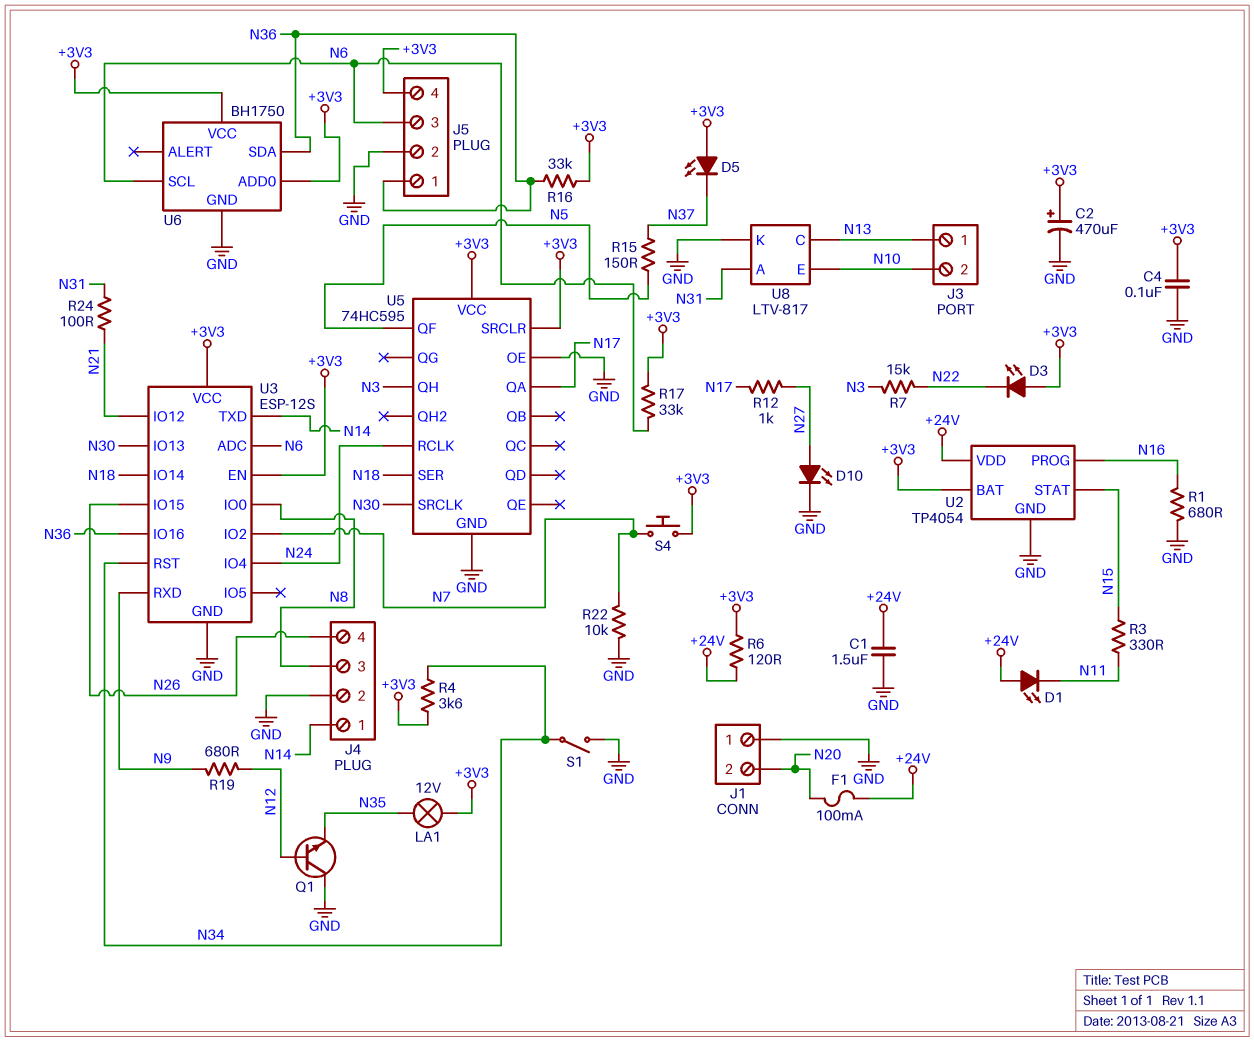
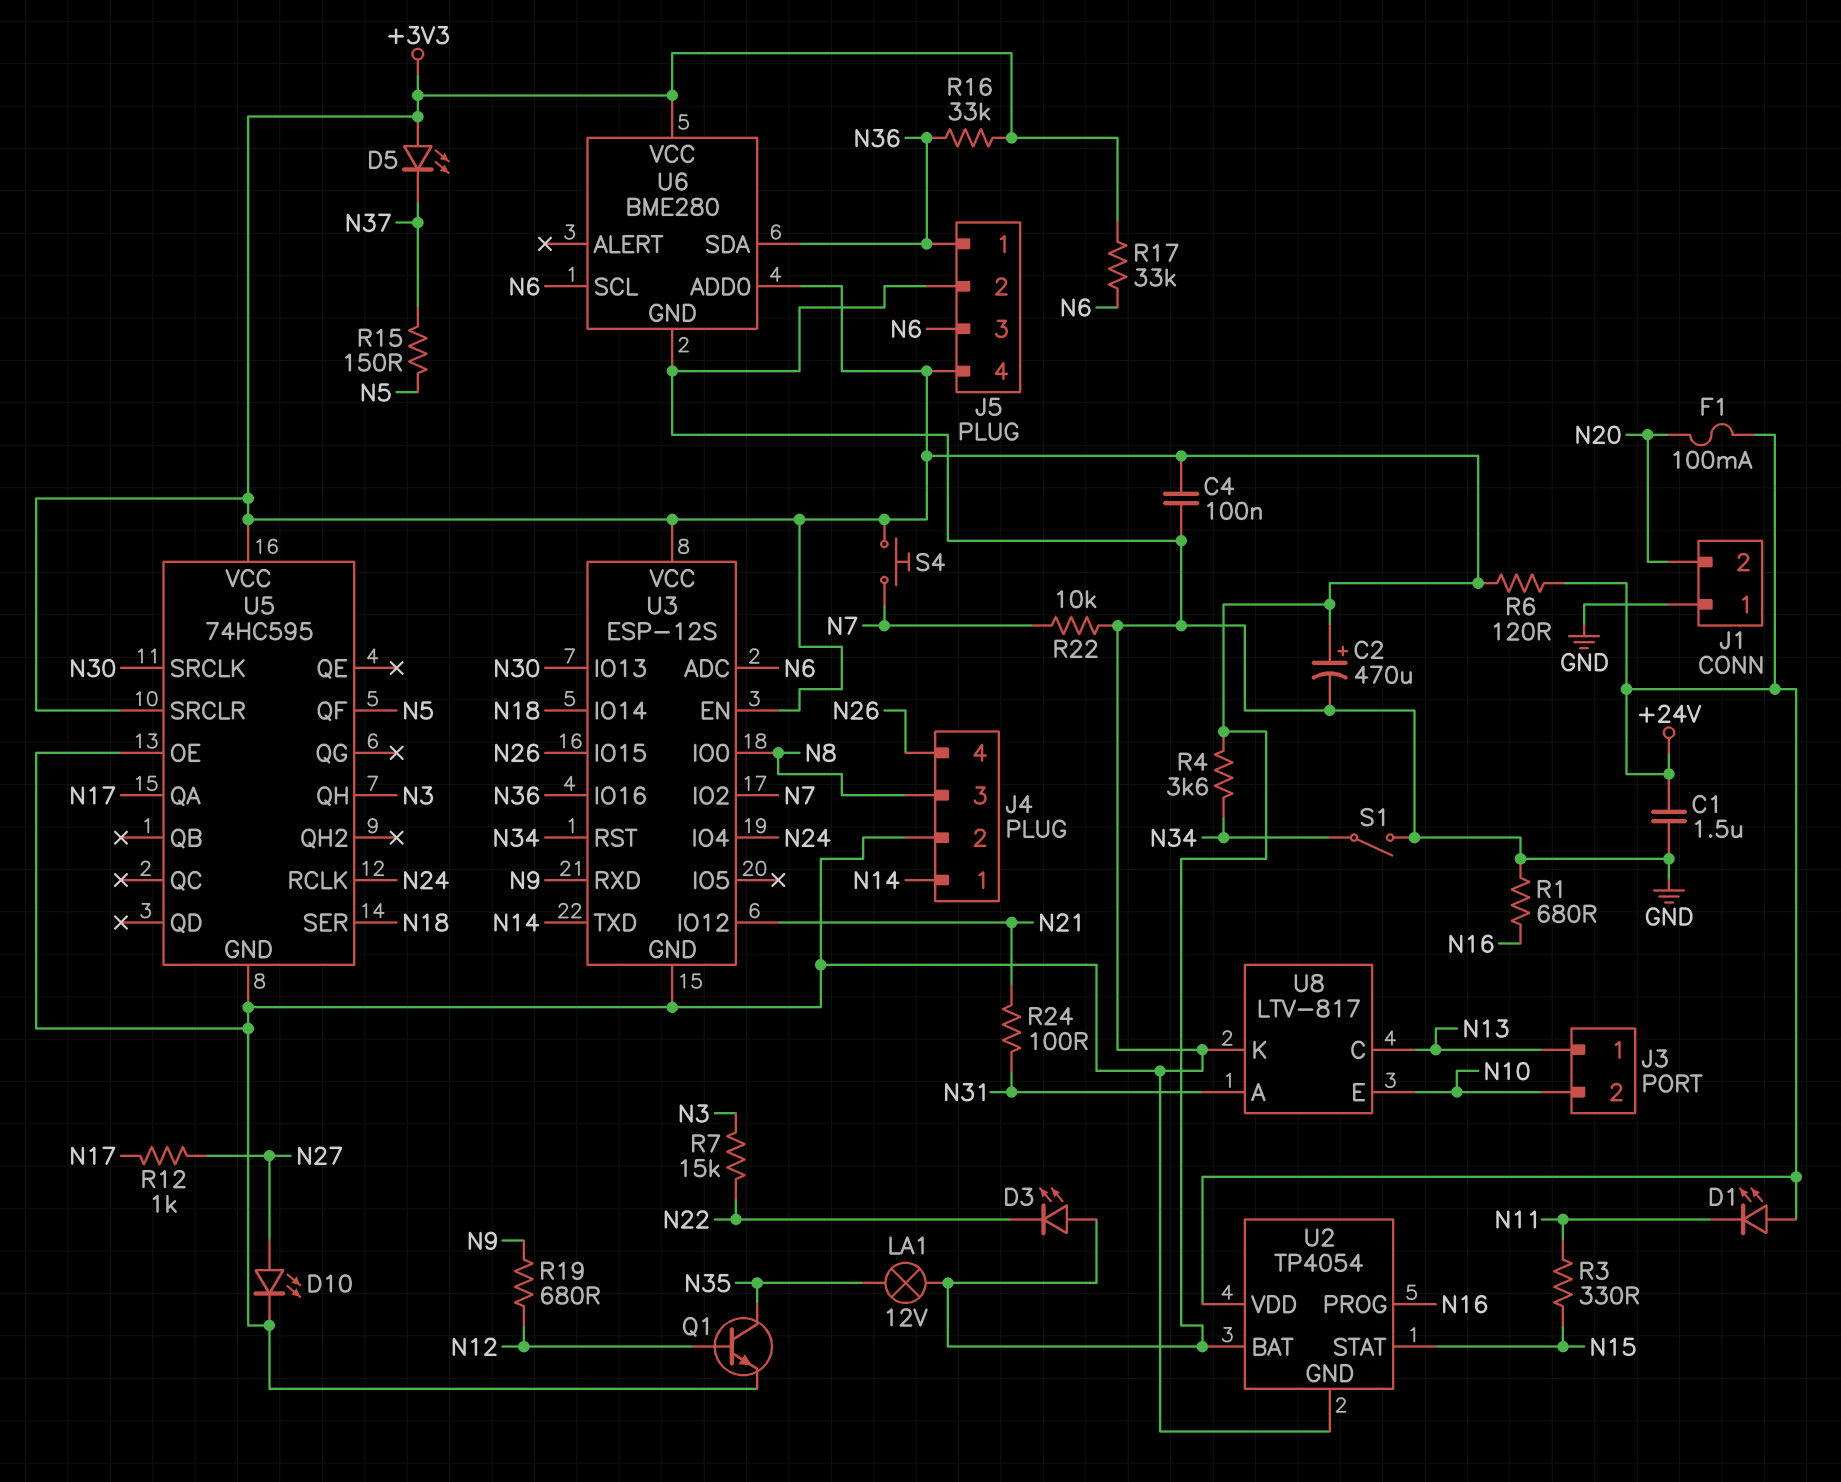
Q1: NPN (B N12, C GND, E N35) -> NPN (B N12, C N35, E GND)
U6: BH1750 -> BME280

